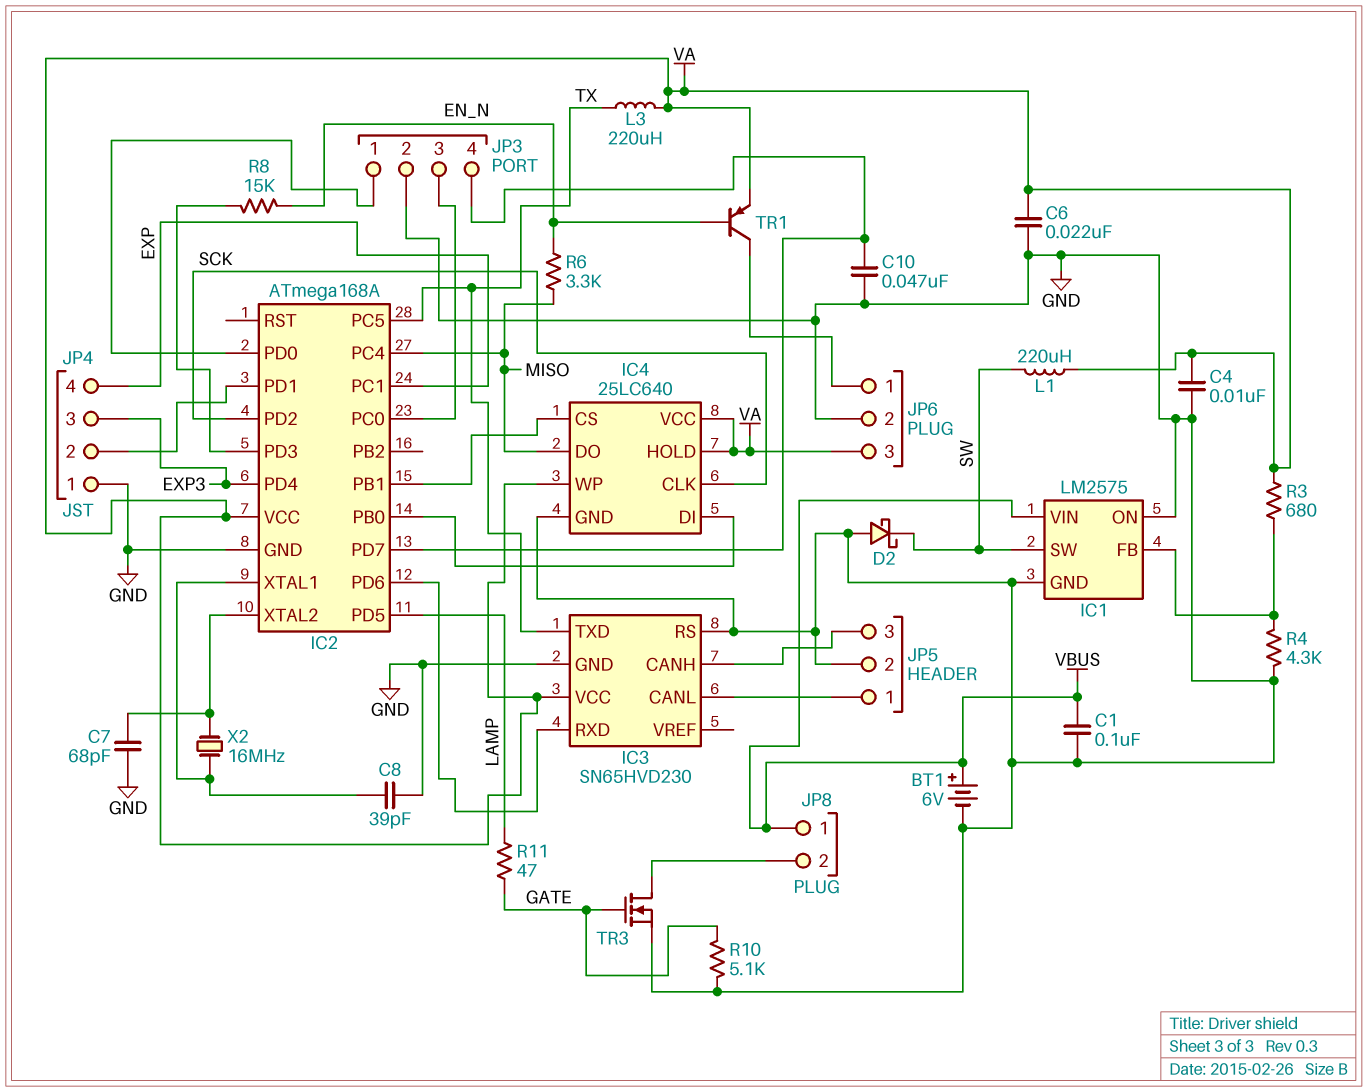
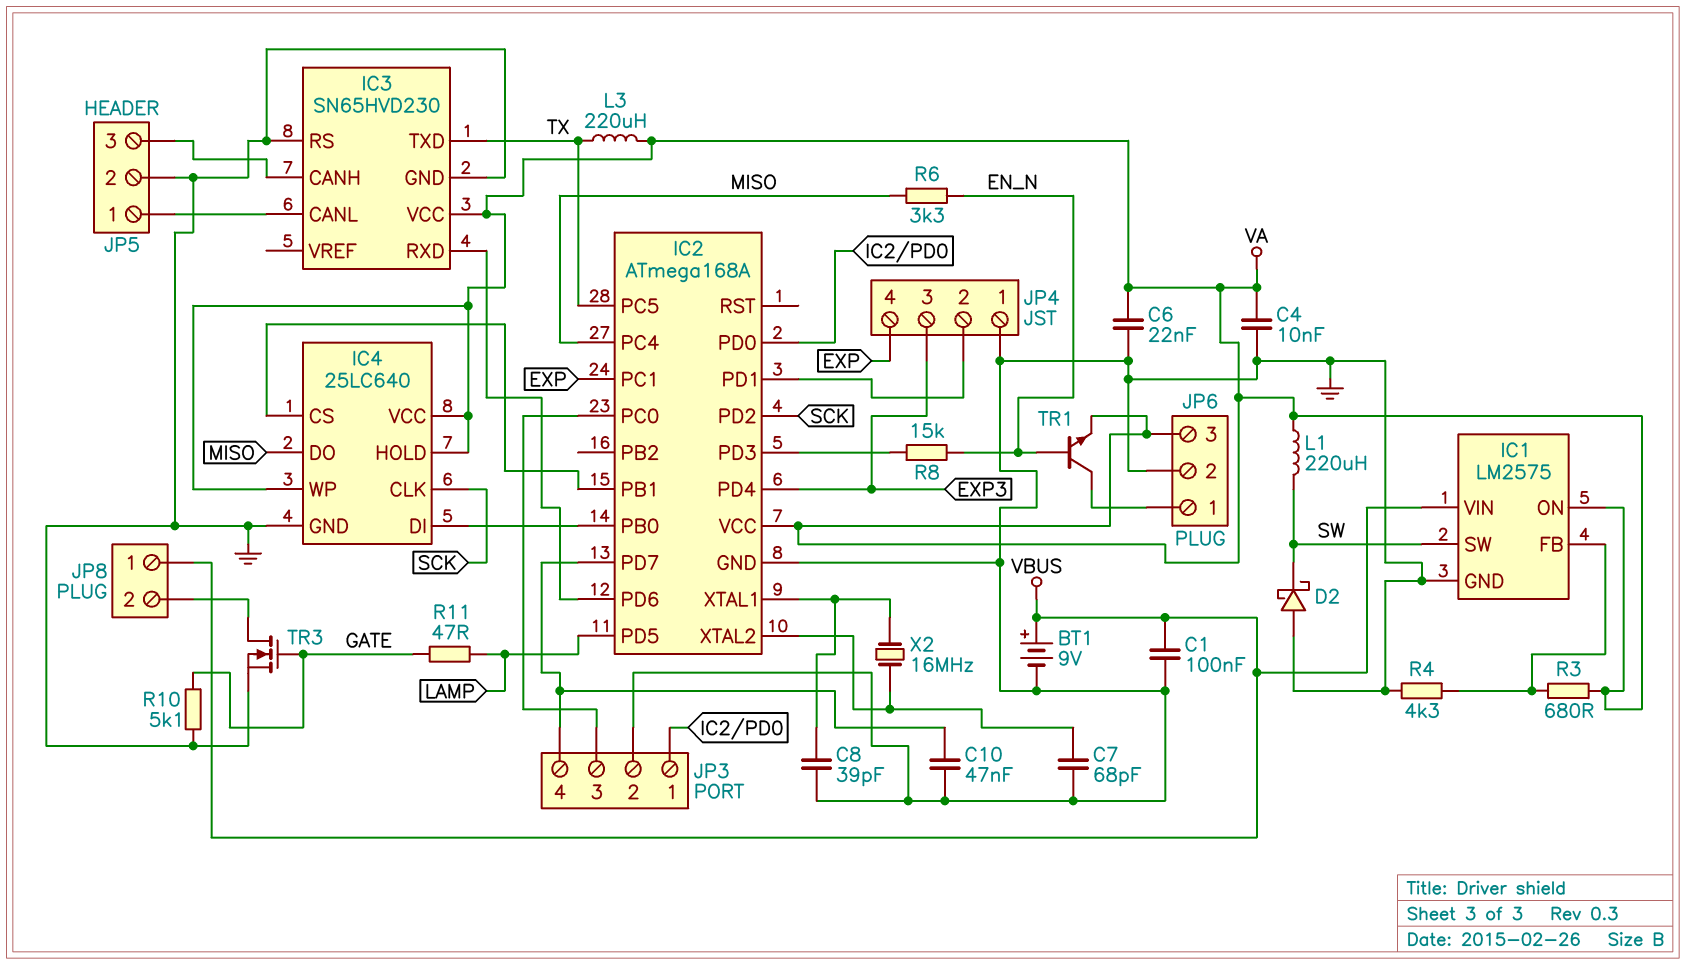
BT1: 6V (plus VBUS, minus GND) -> 9V (plus VBUS, minus GND)
IC1 pin ON: GND -> VA
TR1: PNP (B EN_N, C JP6/1, E VA) -> NPN (B EN_N, C JP6/1, E VA)

